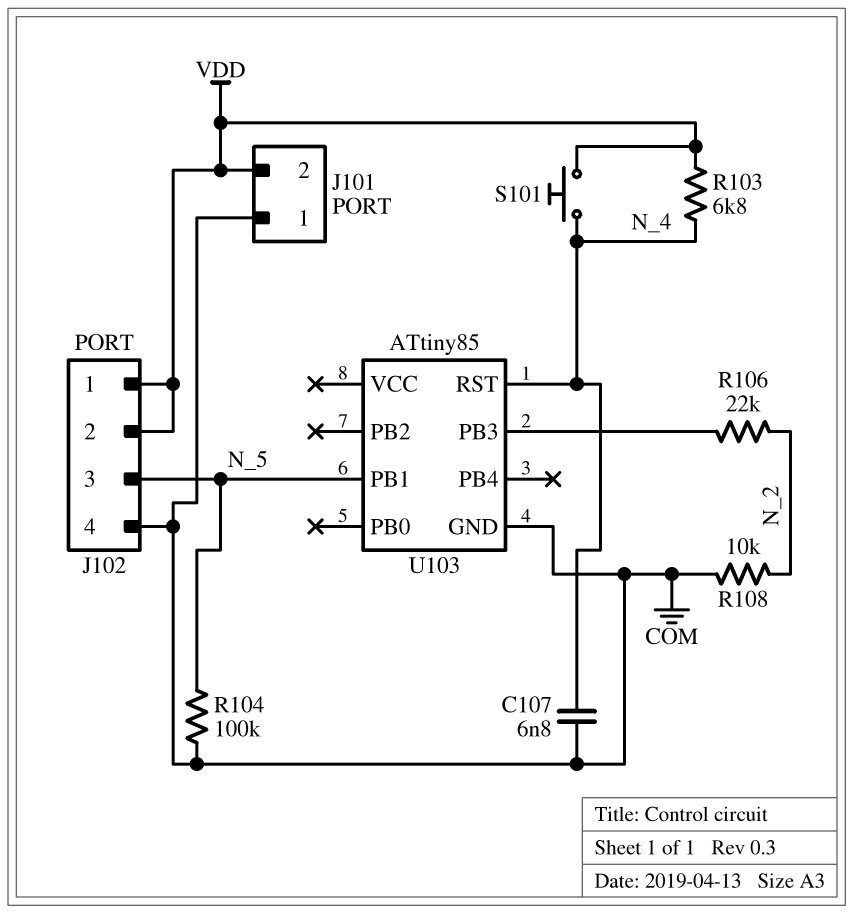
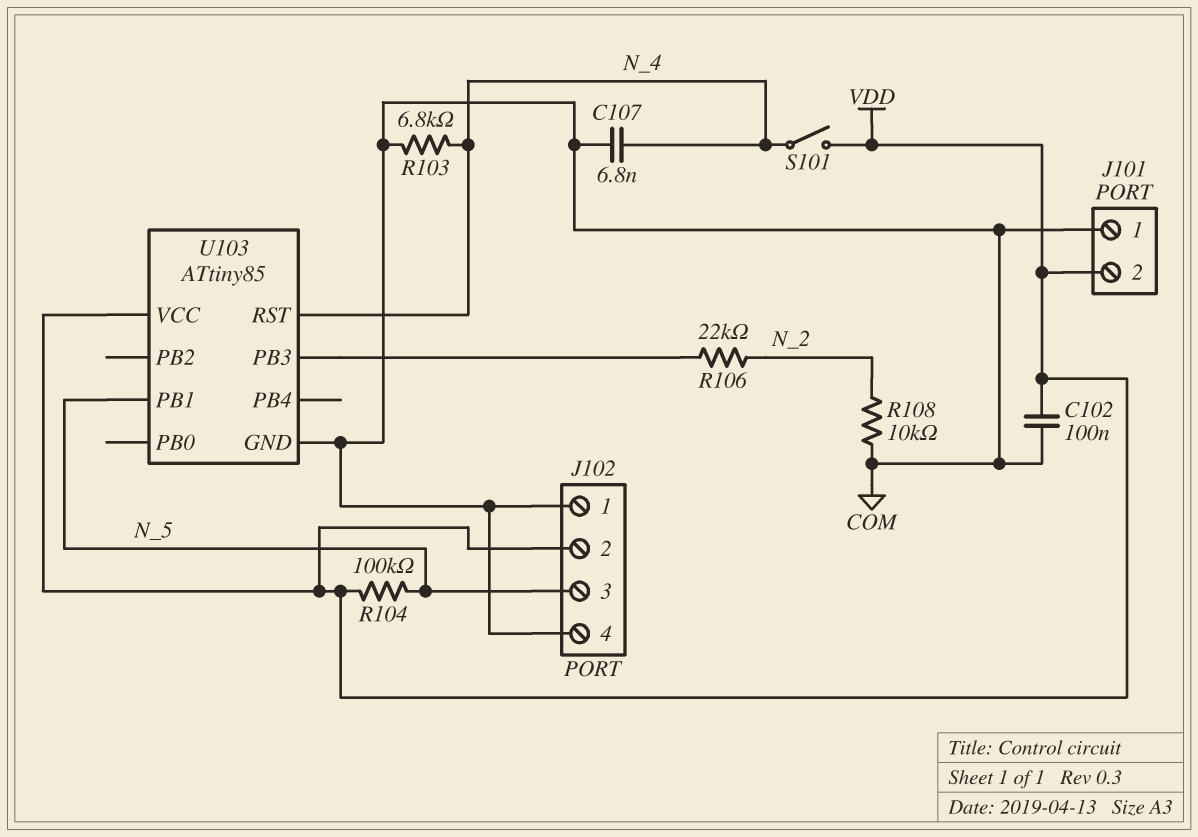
C102: none -> 100nF (COM, VDD)
J102 pin 1: VDD -> COM
R103: 6.8k (N_4, VDD) -> 6.8k (COM, N_4)
R104: 100k (COM, N_5) -> 100k (N_5, VDD)
S101: button (N_4, VDD) -> switch (N_4, VDD)
U103 pin VCC: none -> VDD

